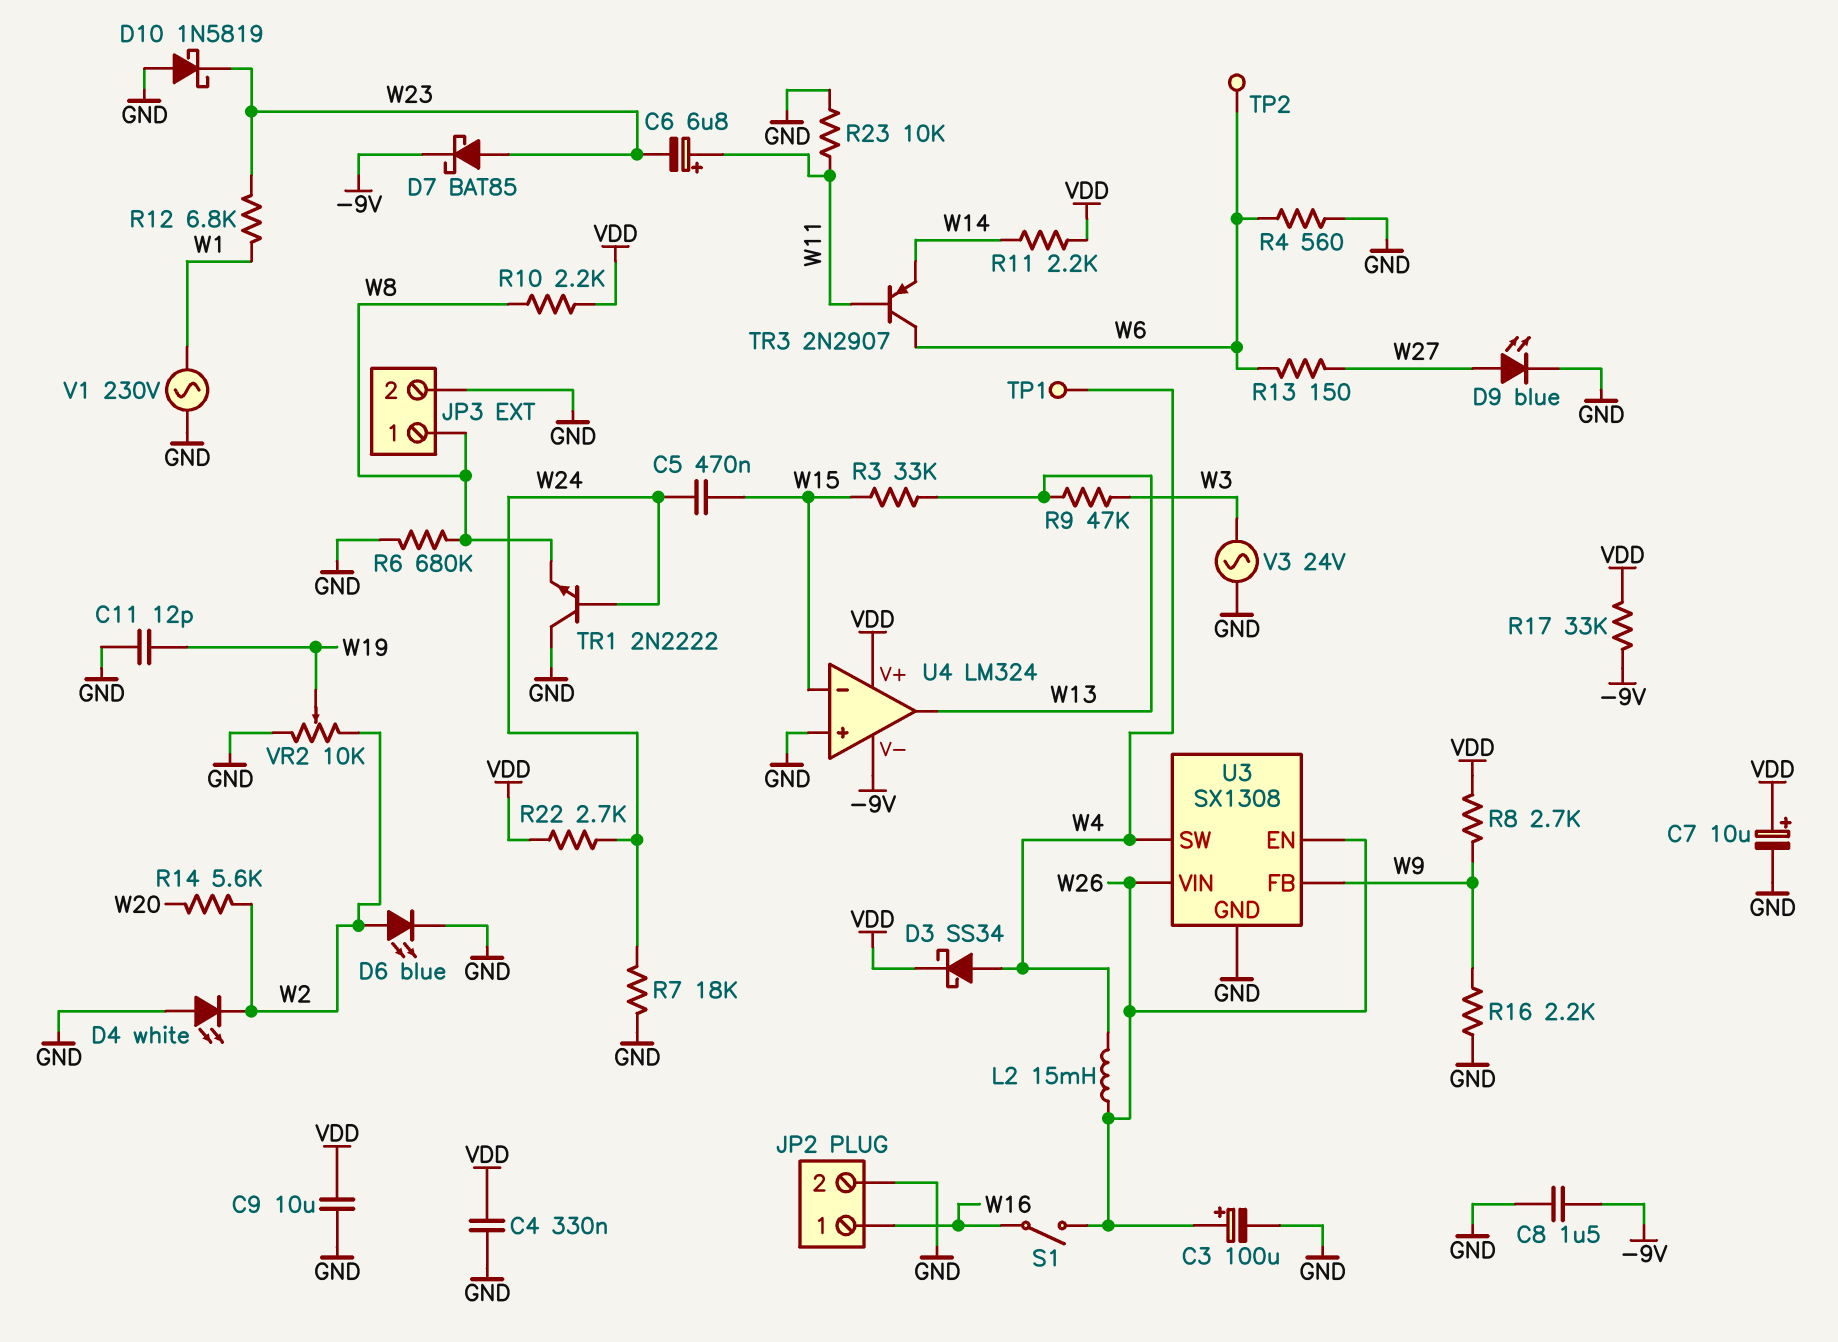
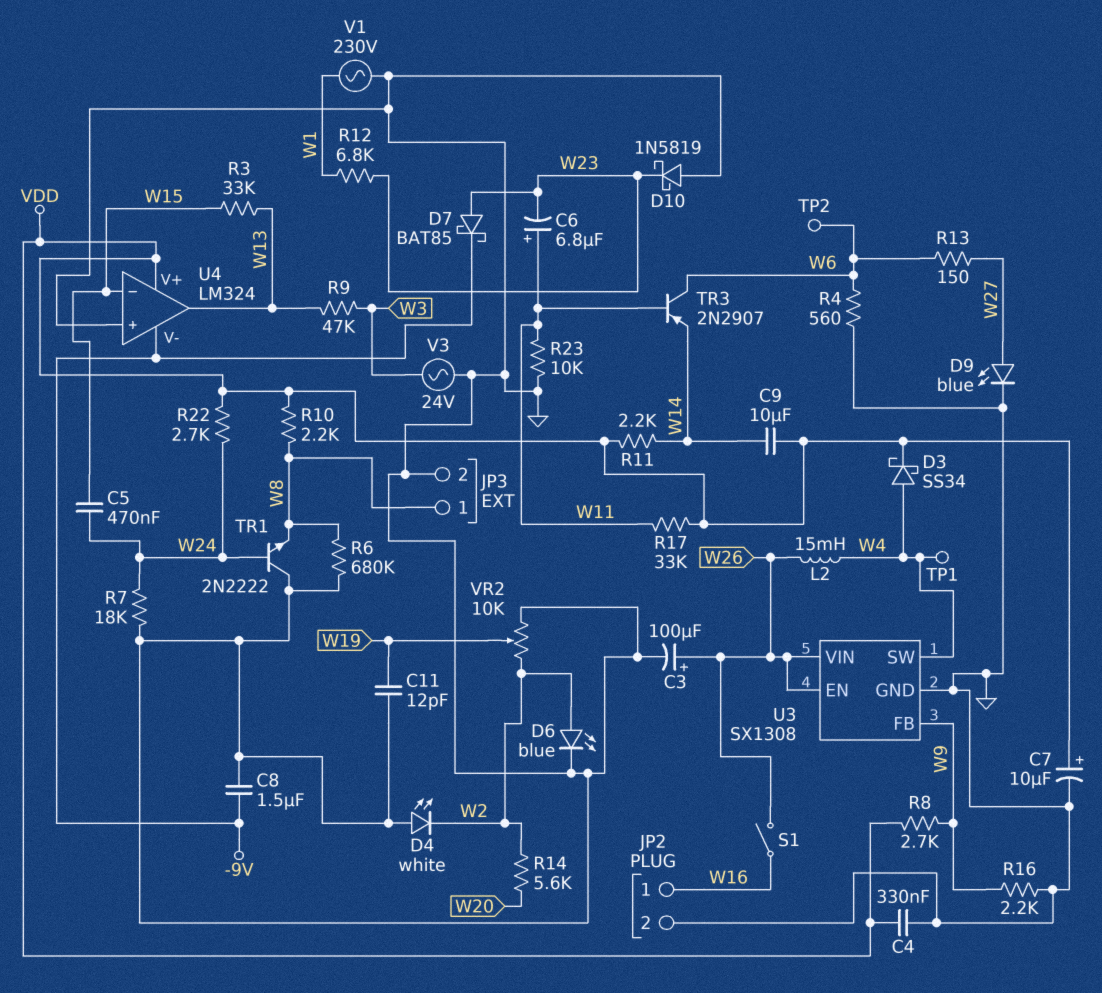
C9: 10uF (GND, VDD) -> 10uF (VDD, W14)
R17: 33k (-9V, VDD) -> 33k (VDD, W11)

